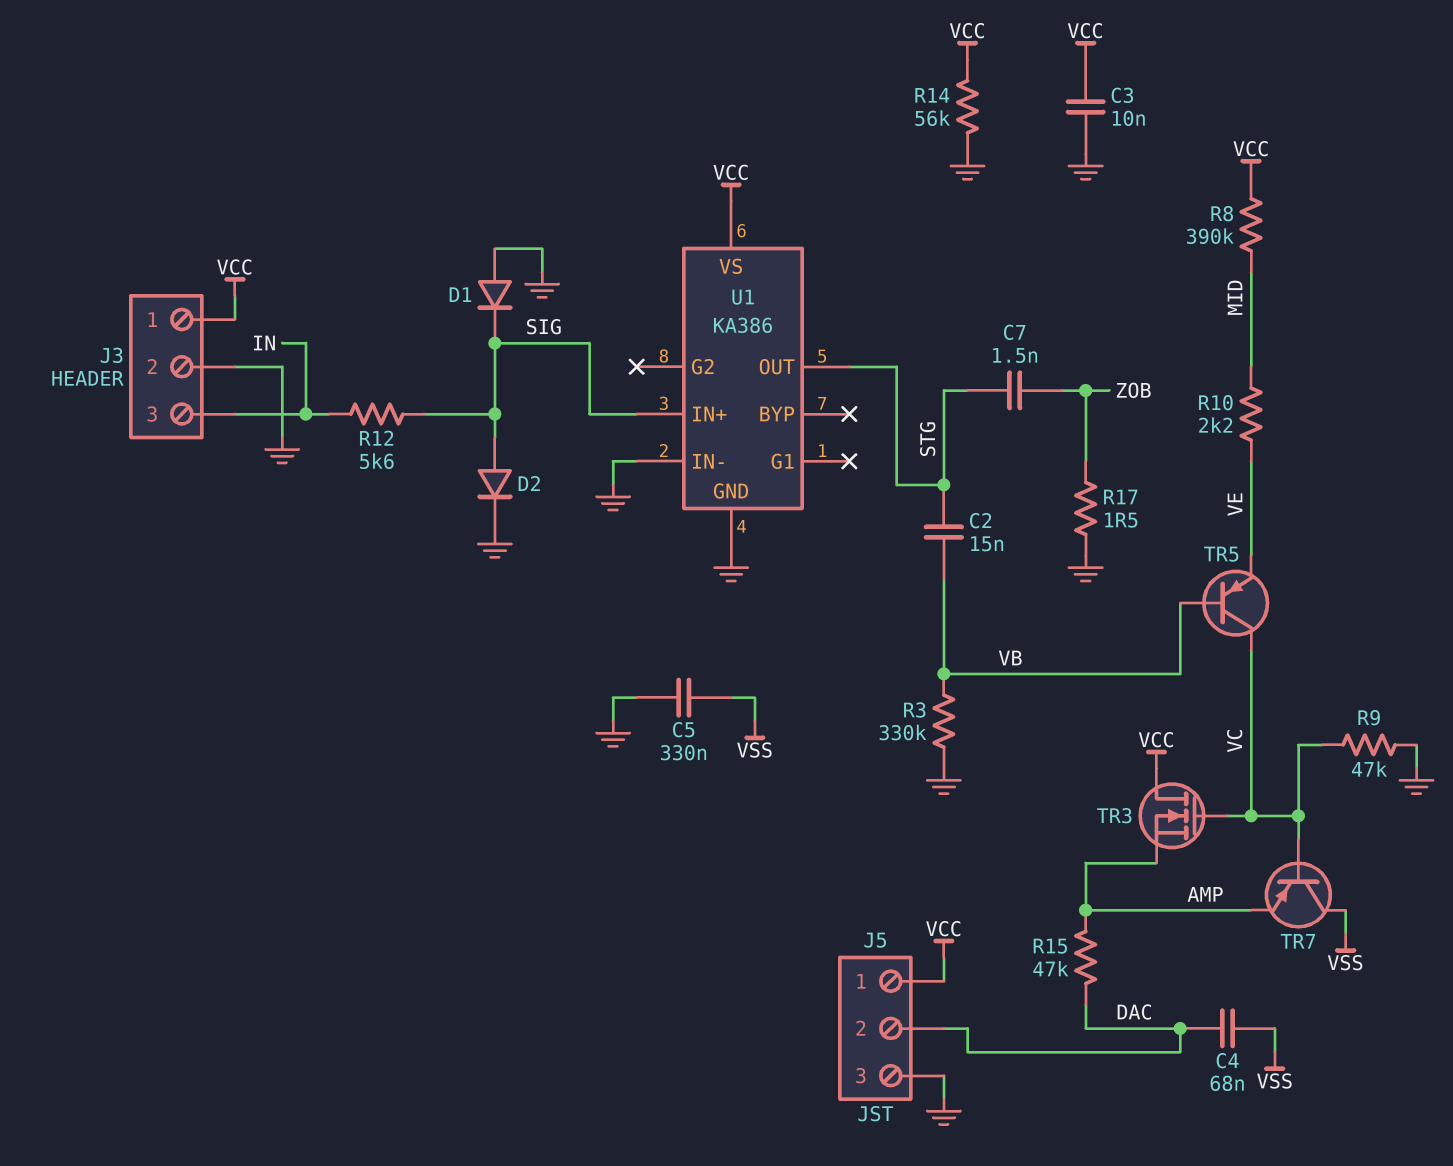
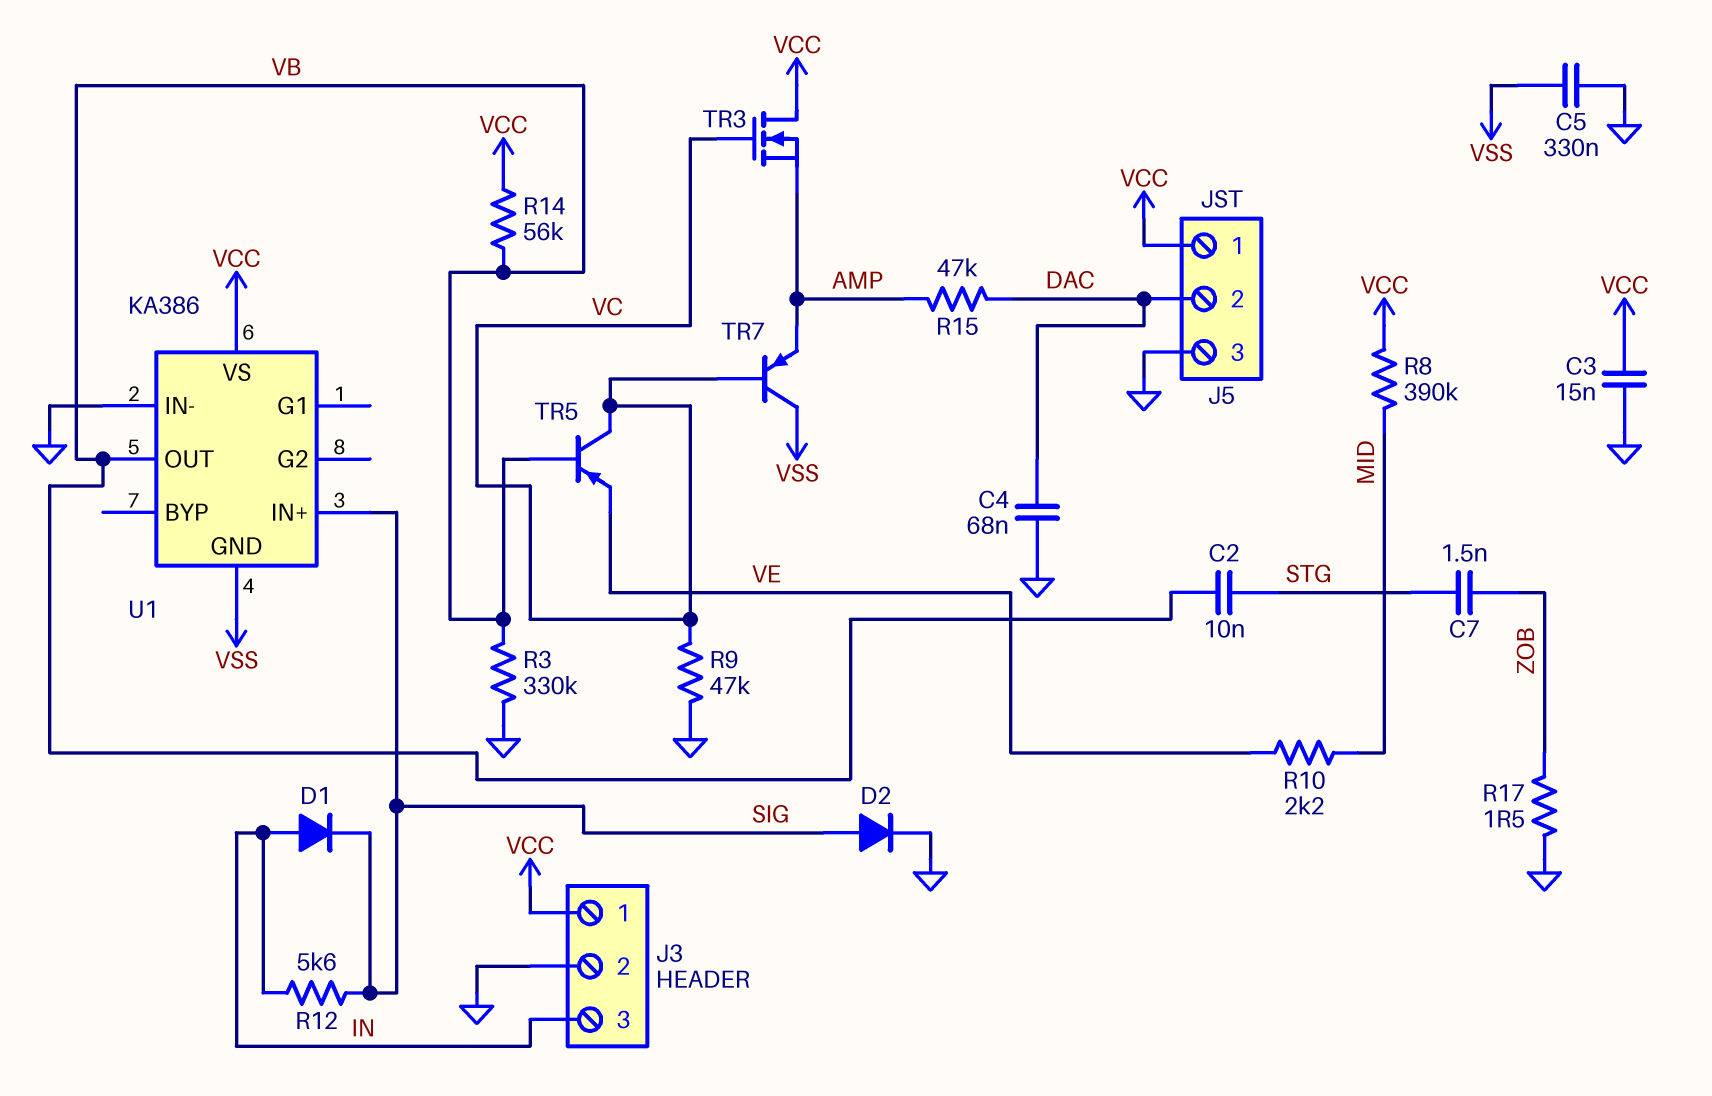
C2: 15nF (STG, VB) -> 10nF (STG, VB)
C3: 10nF (GND, VCC) -> 15nF (GND, VCC)
C4: 68nF (DAC, VSS) -> 68nF (DAC, GND)
D1: diode (A GND, K SIG) -> diode (A IN, K SIG)
R14: 56k (GND, VCC) -> 56k (VB, VCC)
U1 pin GND: GND -> VSS
U1 pin OUT: STG -> VB

